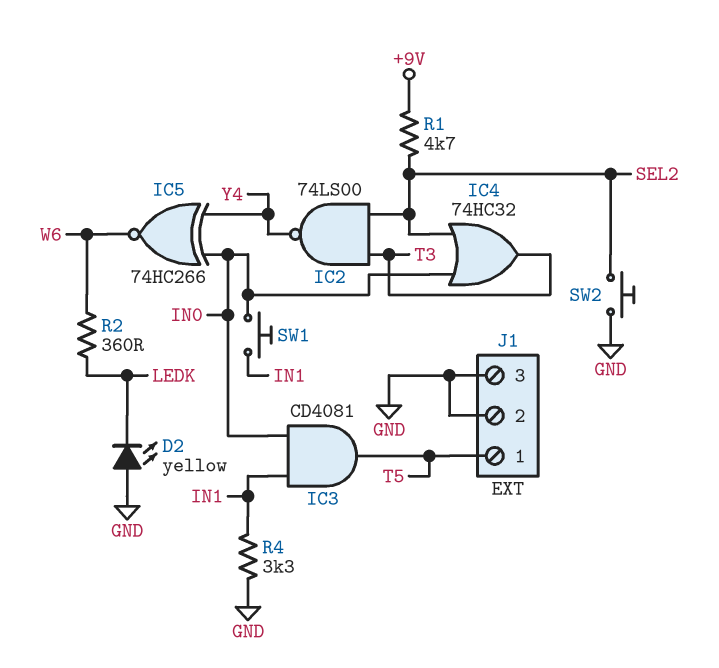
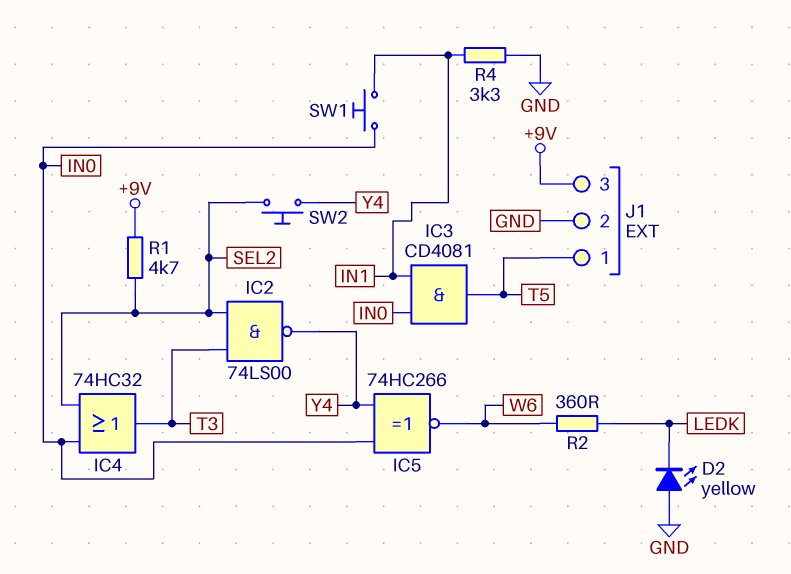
J1 pin 3: GND -> +9V
SW2: button (GND, SEL2) -> button (SEL2, Y4)

